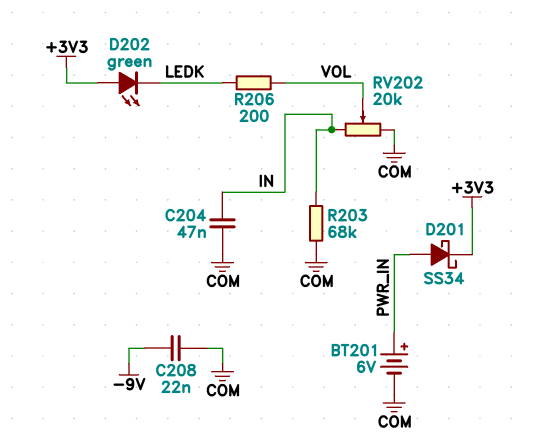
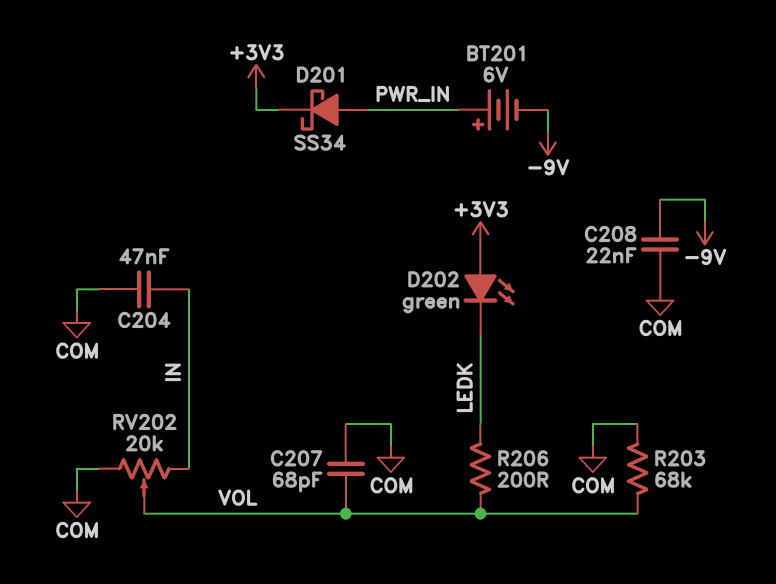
BT201: 6V (plus PWR_IN, minus COM) -> 6V (plus PWR_IN, minus -9V)
C207: none -> 68pF (COM, VOL)
R203: 68k (COM, IN) -> 68k (COM, VOL)

